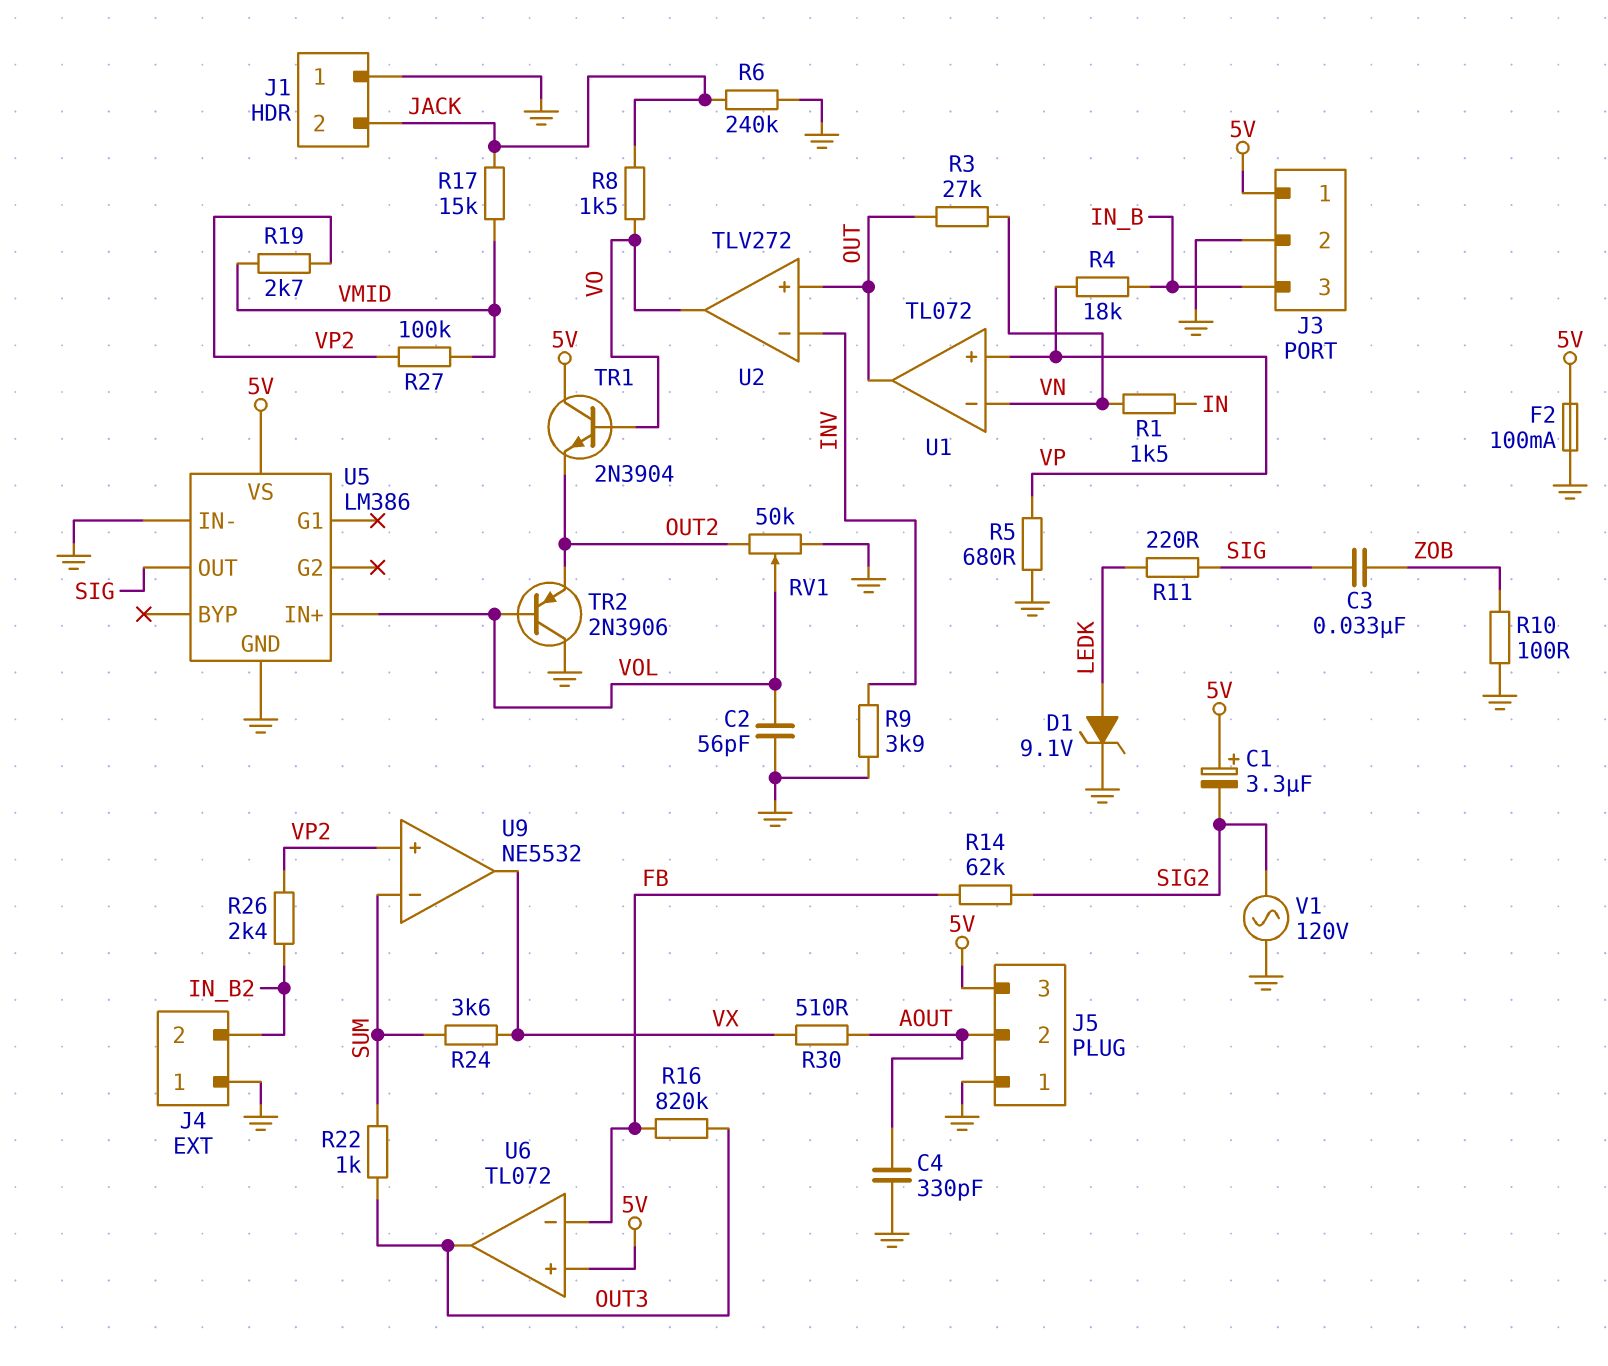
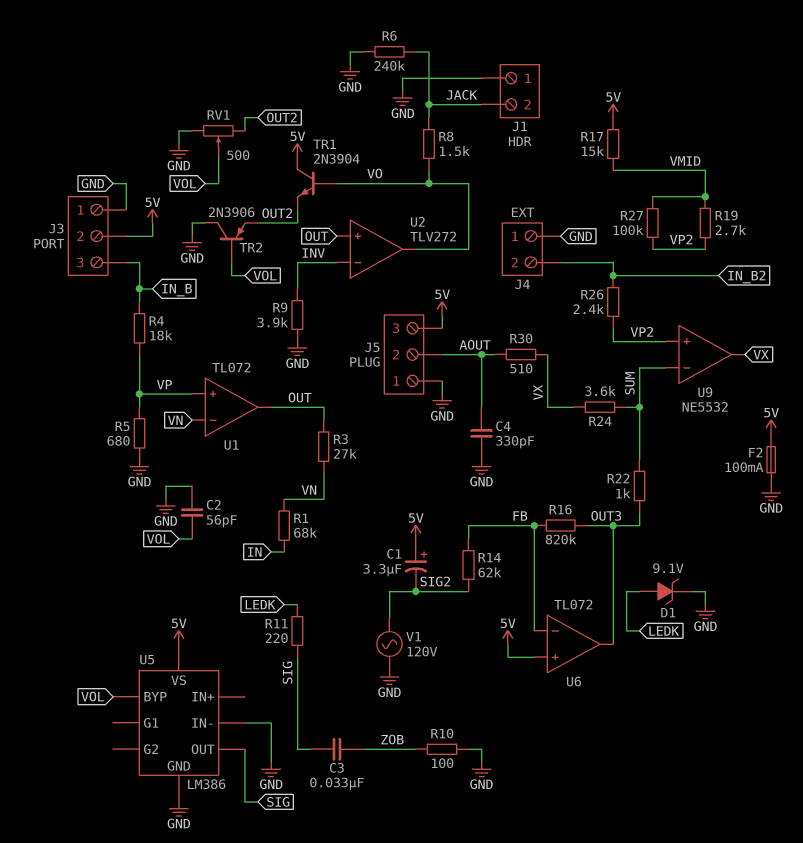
J3 pin 1: 5V -> GND
J3 pin 2: GND -> 5V
R1: 1.5k (IN, VN) -> 68k (IN, VN)
R17: 15k (JACK, VMID) -> 15k (5V, VMID)
RV1: 50k (GND, OUT2, wiper VOL) -> 500 (GND, OUT2, wiper VOL)
U5 pin BYP: none -> VOL
U5 pin IN+: VOL -> none

